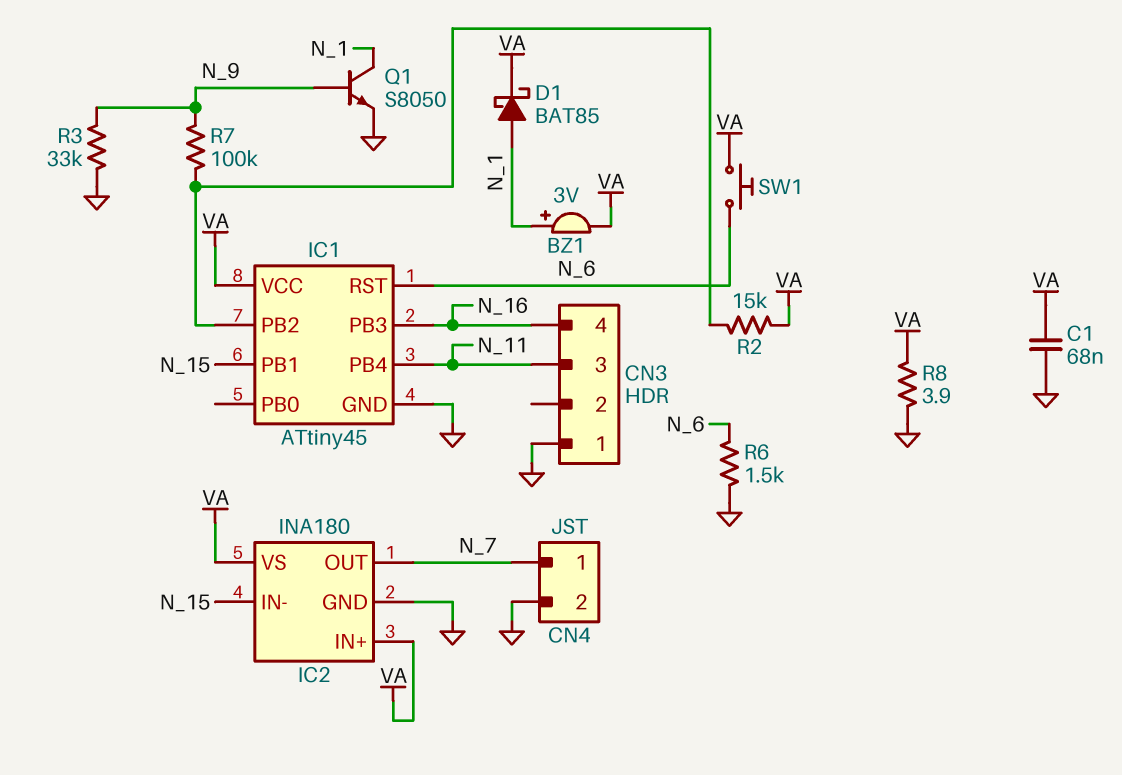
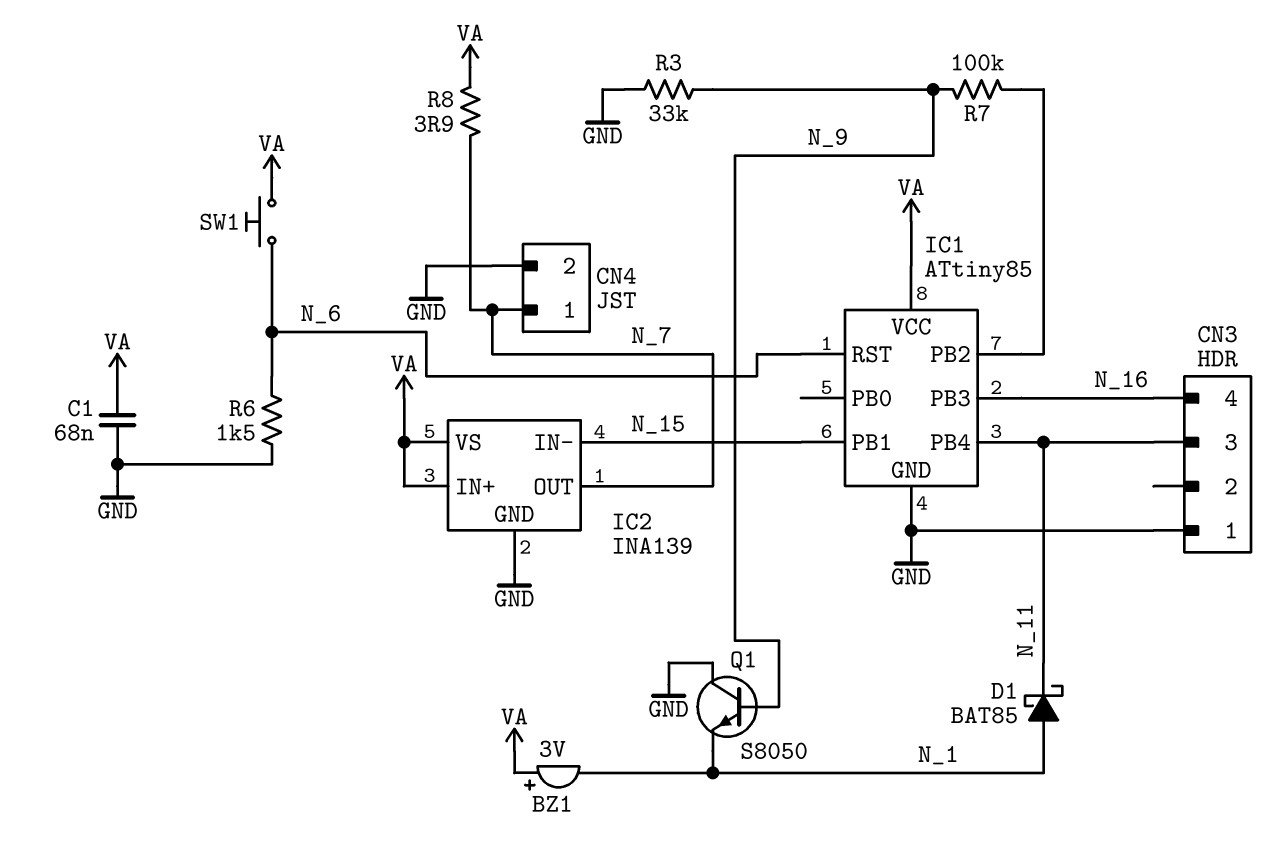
BZ1: buzzer 3V (plus N_1, minus VA) -> buzzer 3V (plus VA, minus N_1)
D1: schottky BAT85 (A N_1, K VA) -> schottky BAT85 (A N_1, K N_11)
IC1: ATtiny45 -> ATtiny85
IC2: INA180 -> INA139
Q1: NPN S8050 (B N_9, C N_1, E GND) -> NPN S8050 (B N_9, C GND, E N_1)
R2: 15k (IC1/PB2, VA) -> none
R8: 3.9 (GND, VA) -> 3.9 (N_7, VA)

